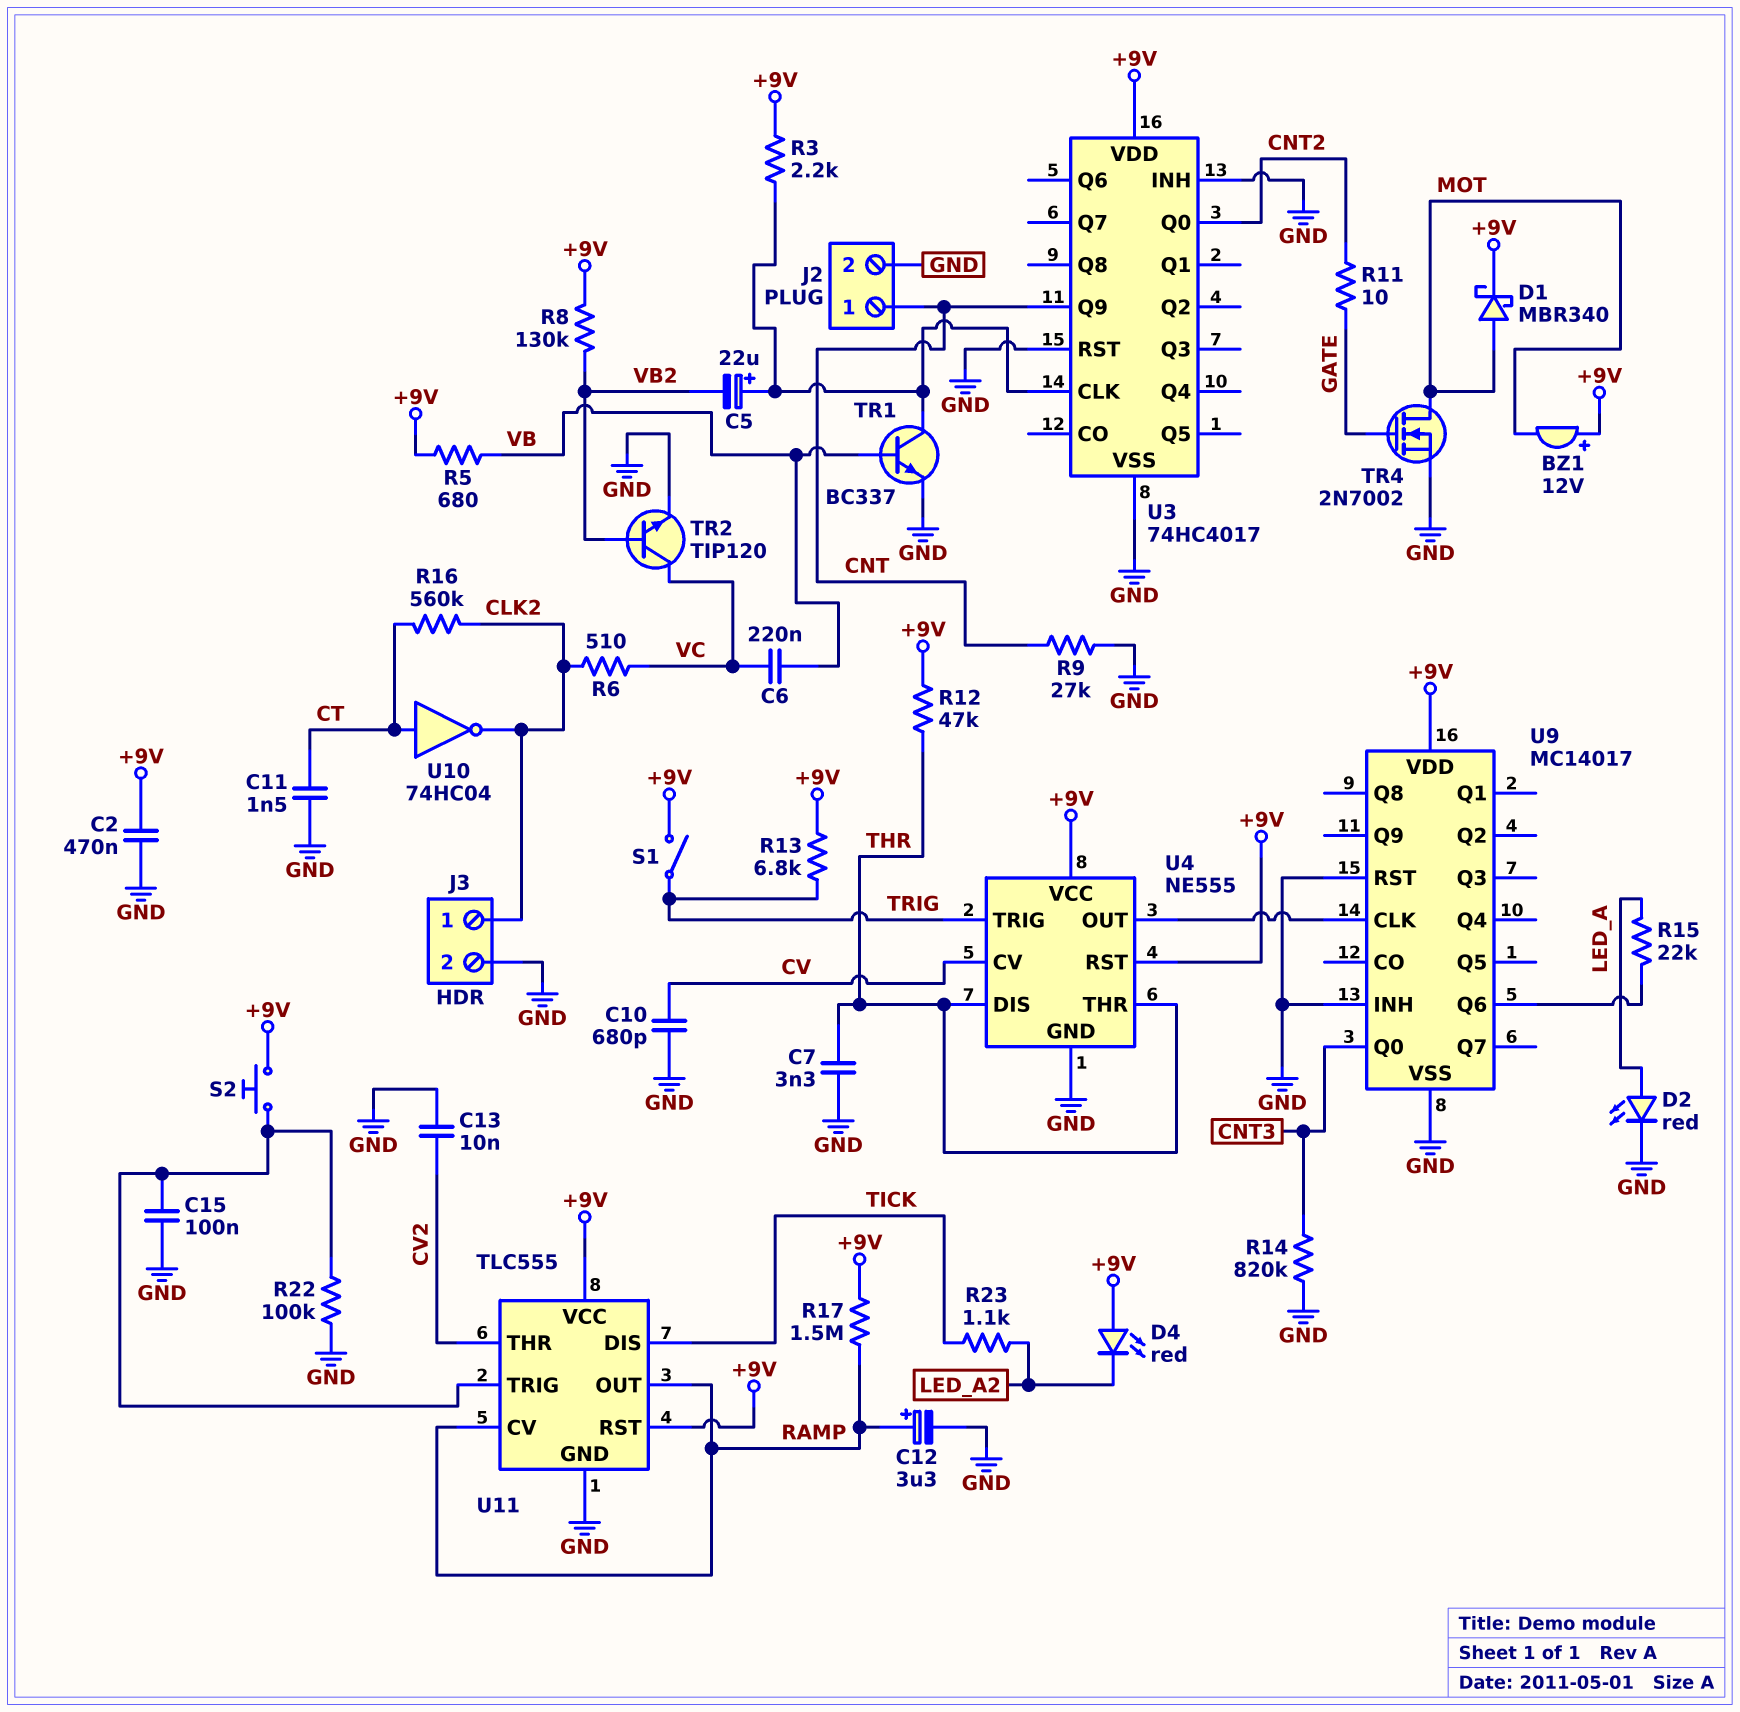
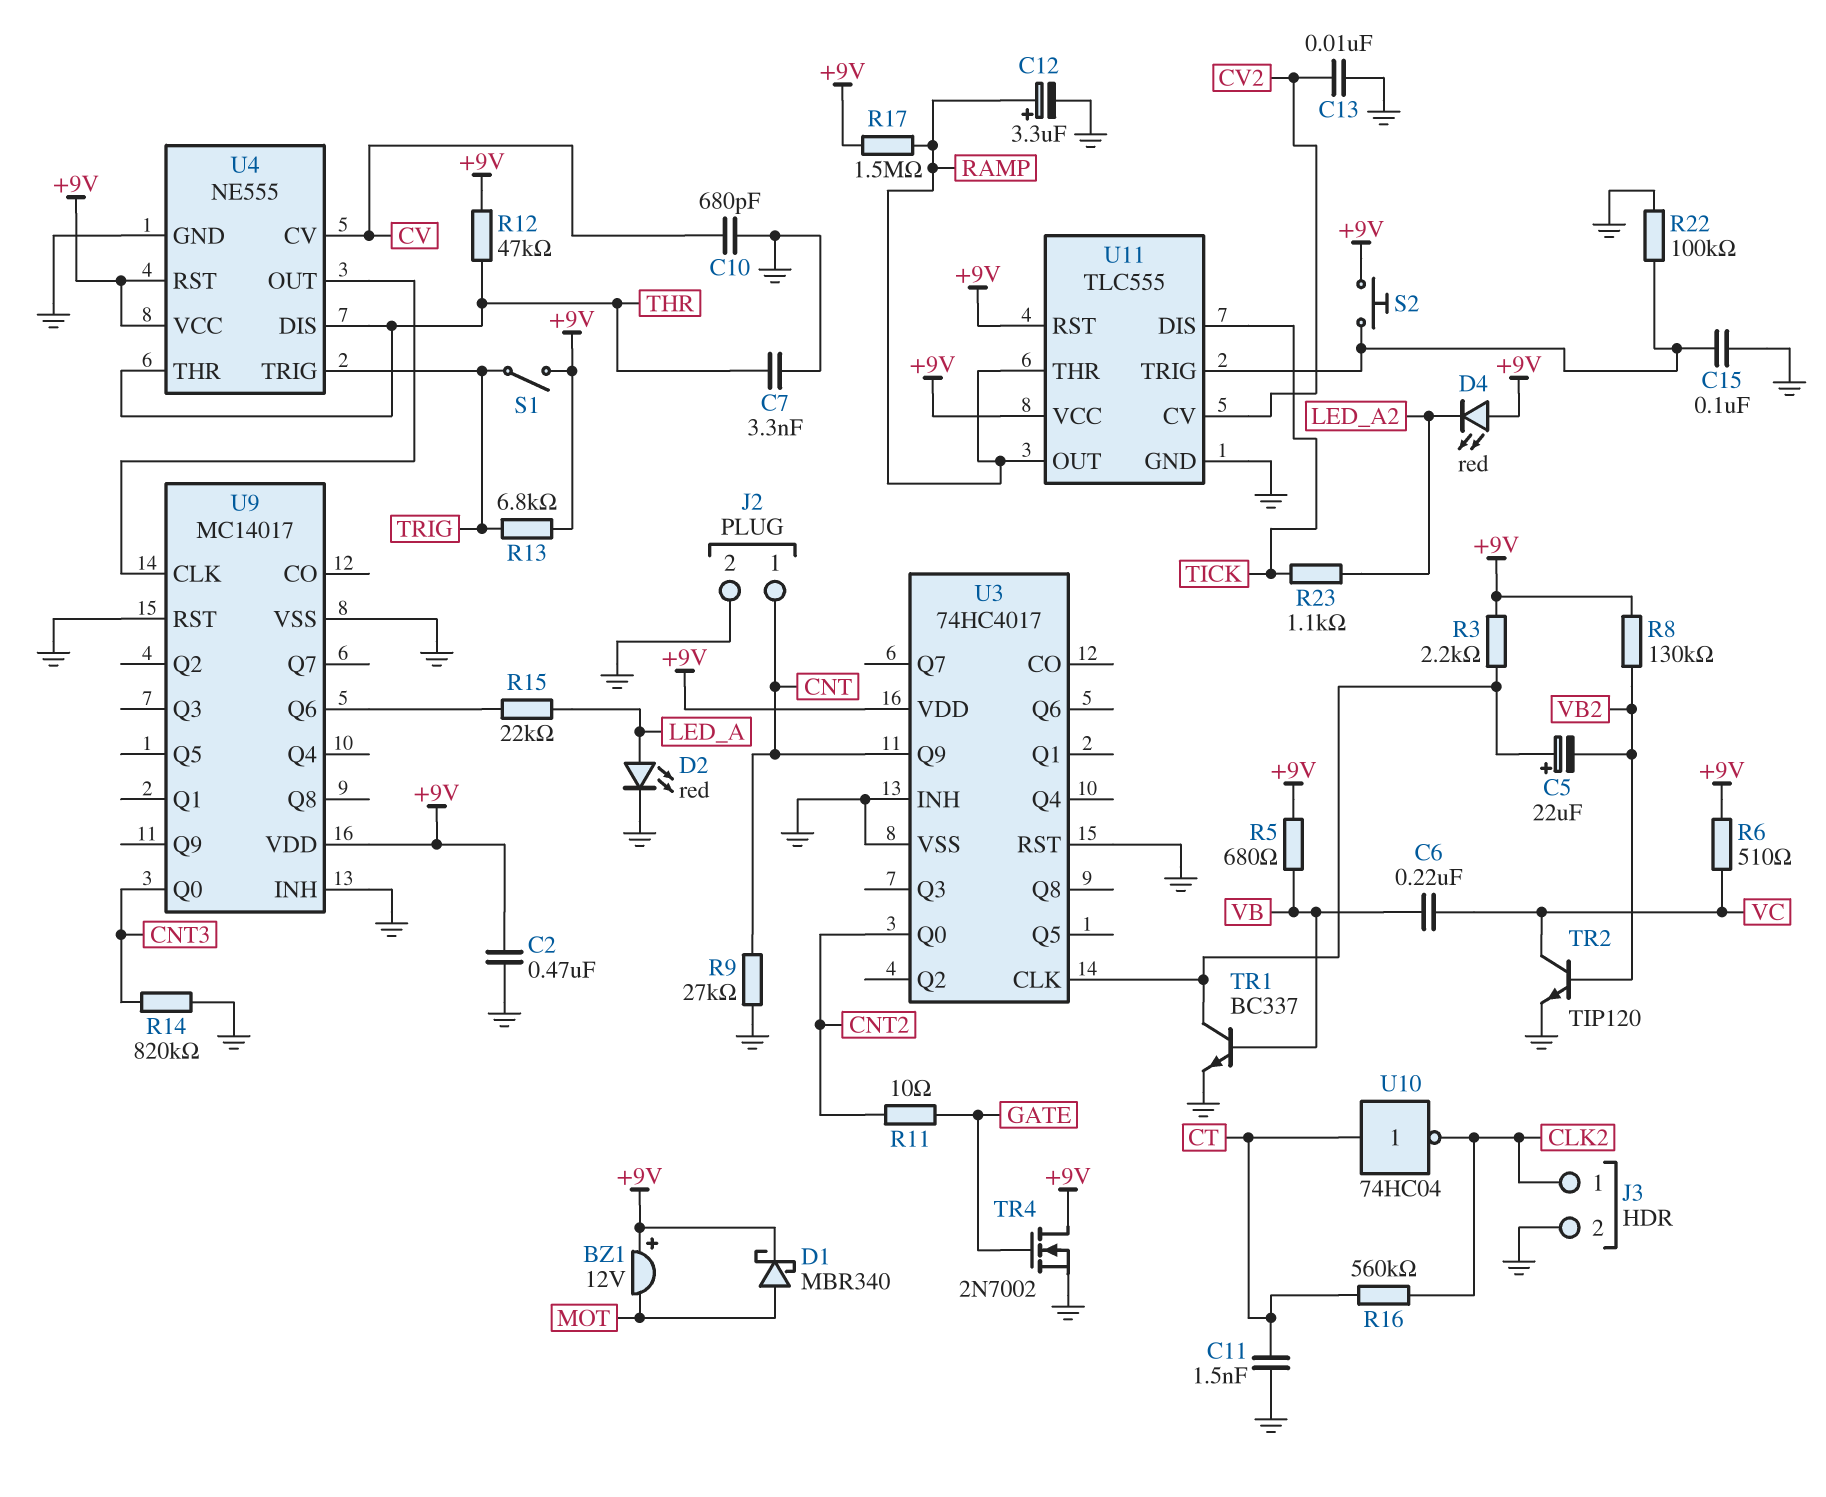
R6: 510 (CLK2, VC) -> 510 (+9V, VC)
TR4: NMOS 2N7002 (G GATE, D MOT, S GND) -> NMOS 2N7002 (G GATE, D +9V, S GND)
U11 pin CV: RAMP -> CV2
U11 pin THR: CV2 -> RAMP

